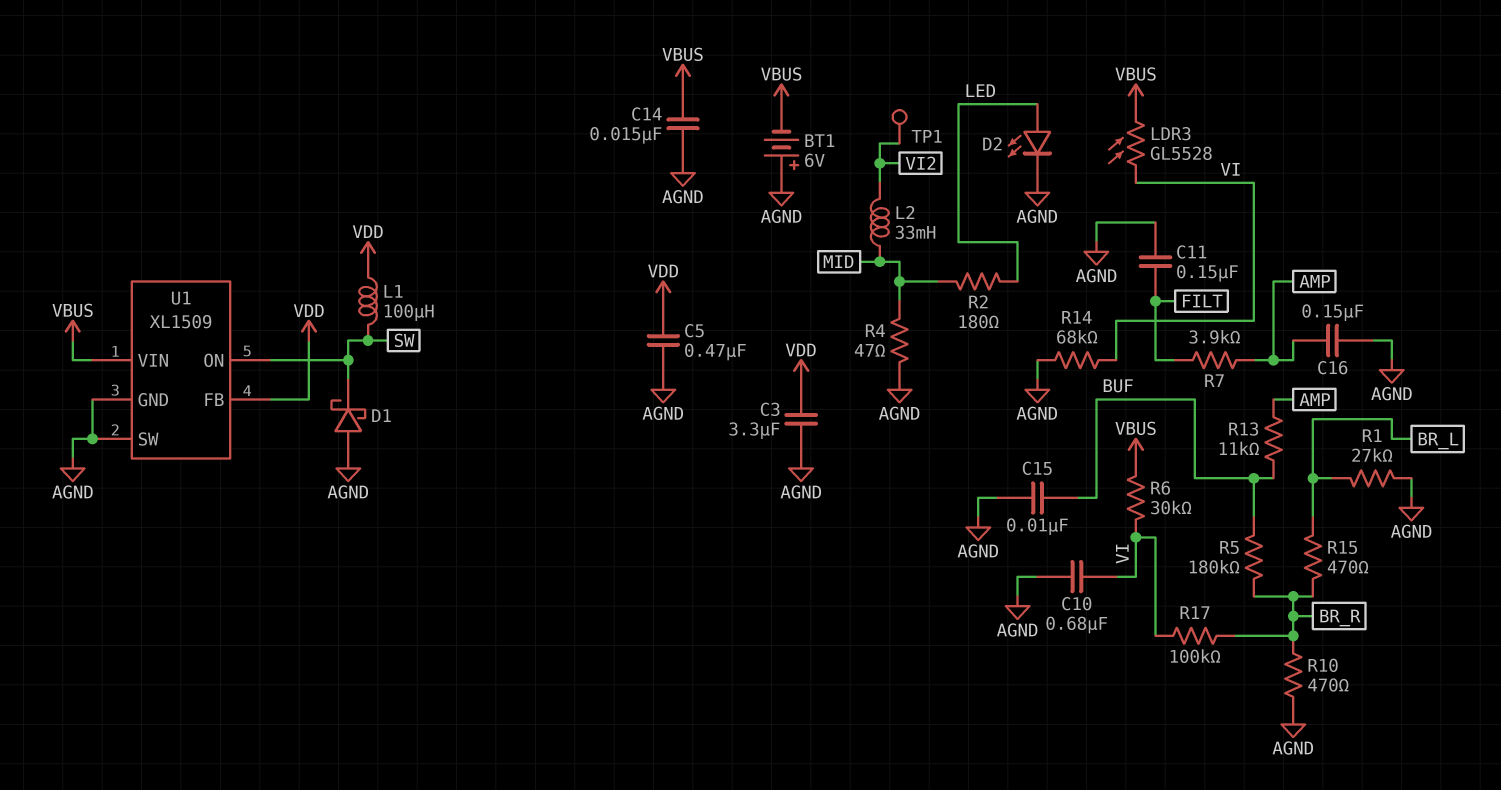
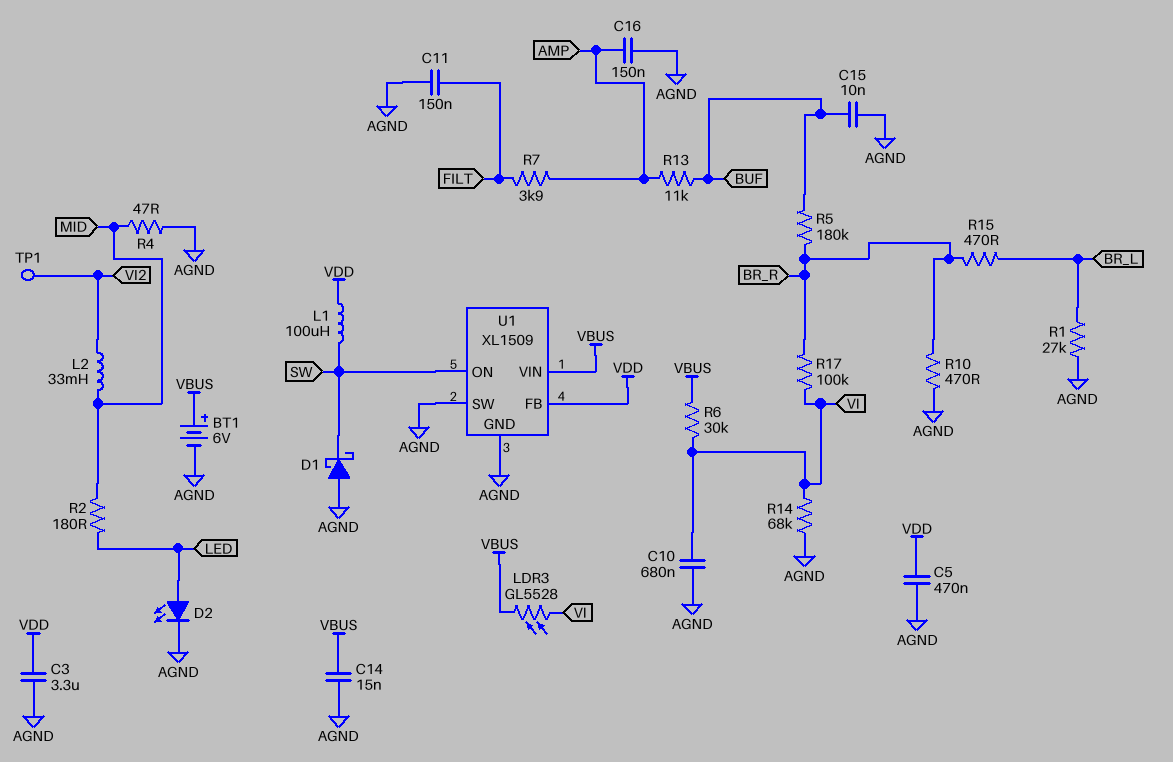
BT1: 6V (plus AGND, minus VBUS) -> 6V (plus VBUS, minus AGND)

